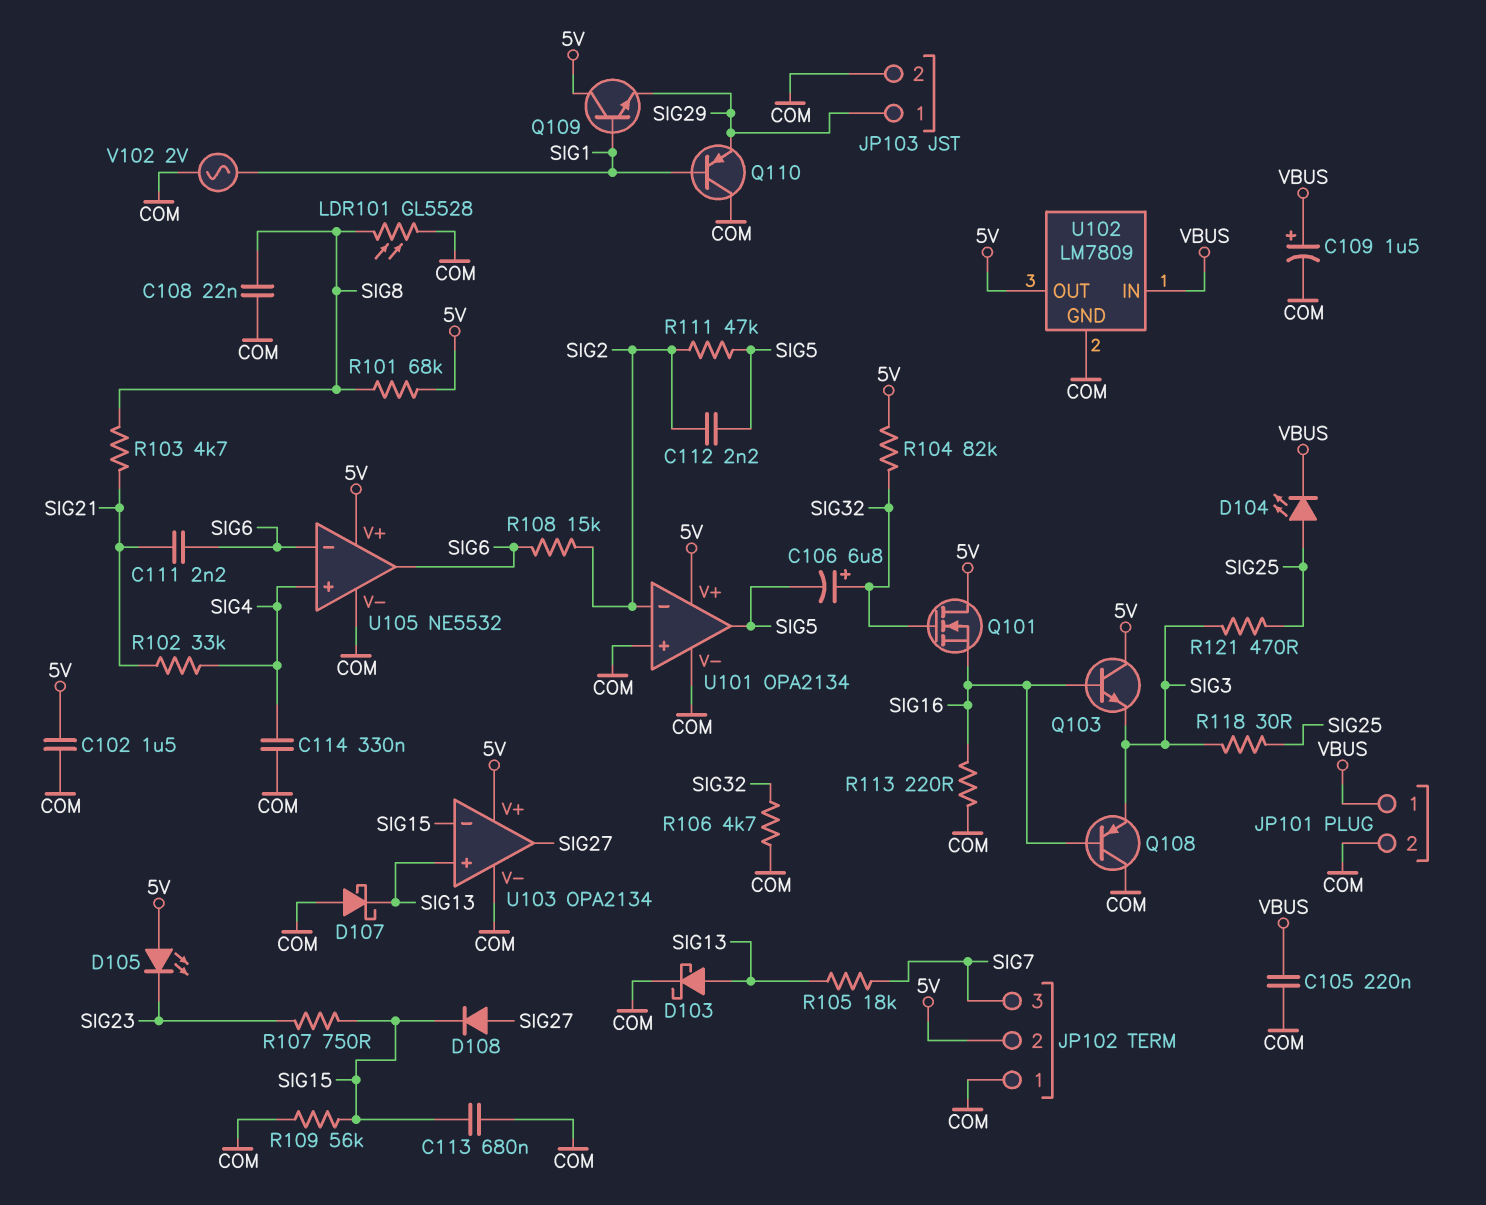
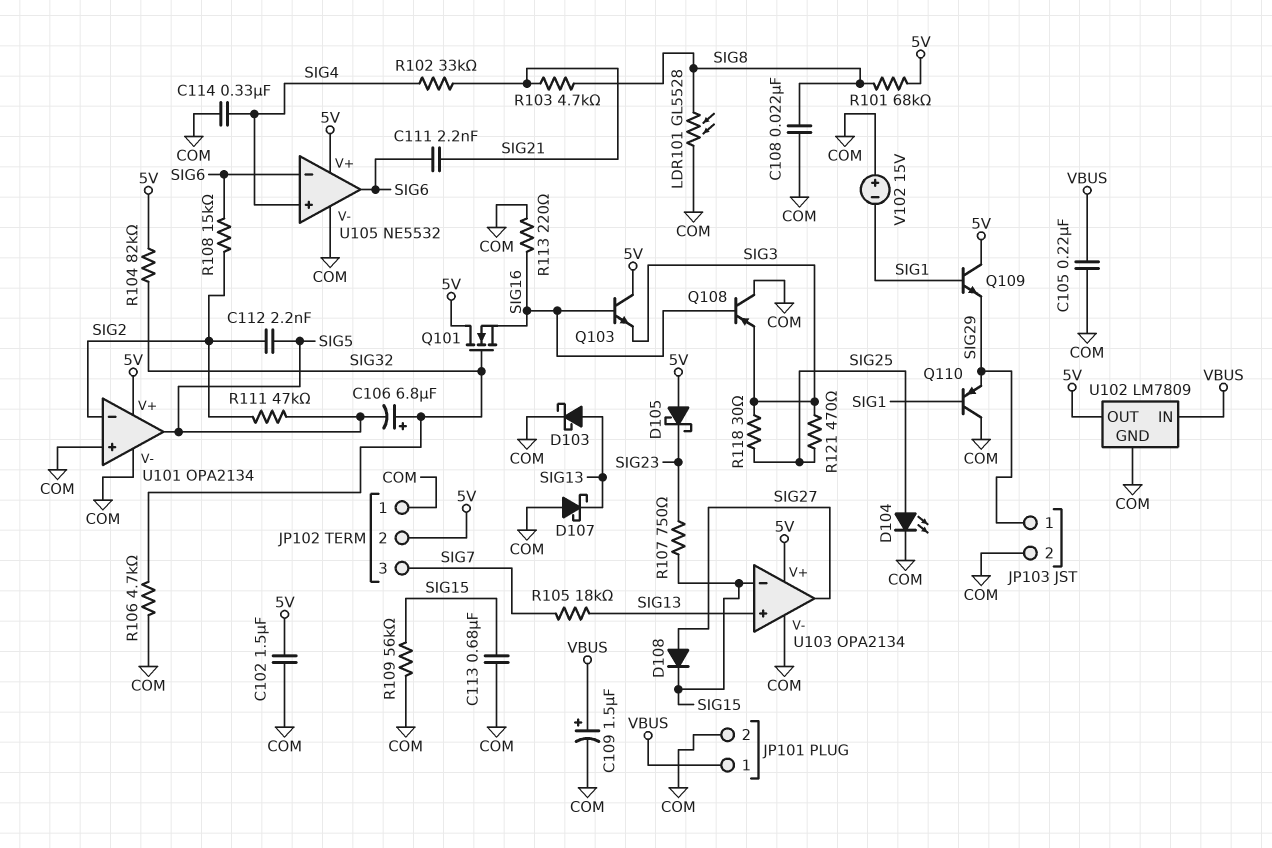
D104: LED (A SIG25, K VBUS) -> LED (A SIG25, K COM)
D105: LED (A 5V, K SIG23) -> schottky (A 5V, K SIG23)
V102: AC 2V (COM, SIG1) -> 15V (plus COM, minus SIG1)

